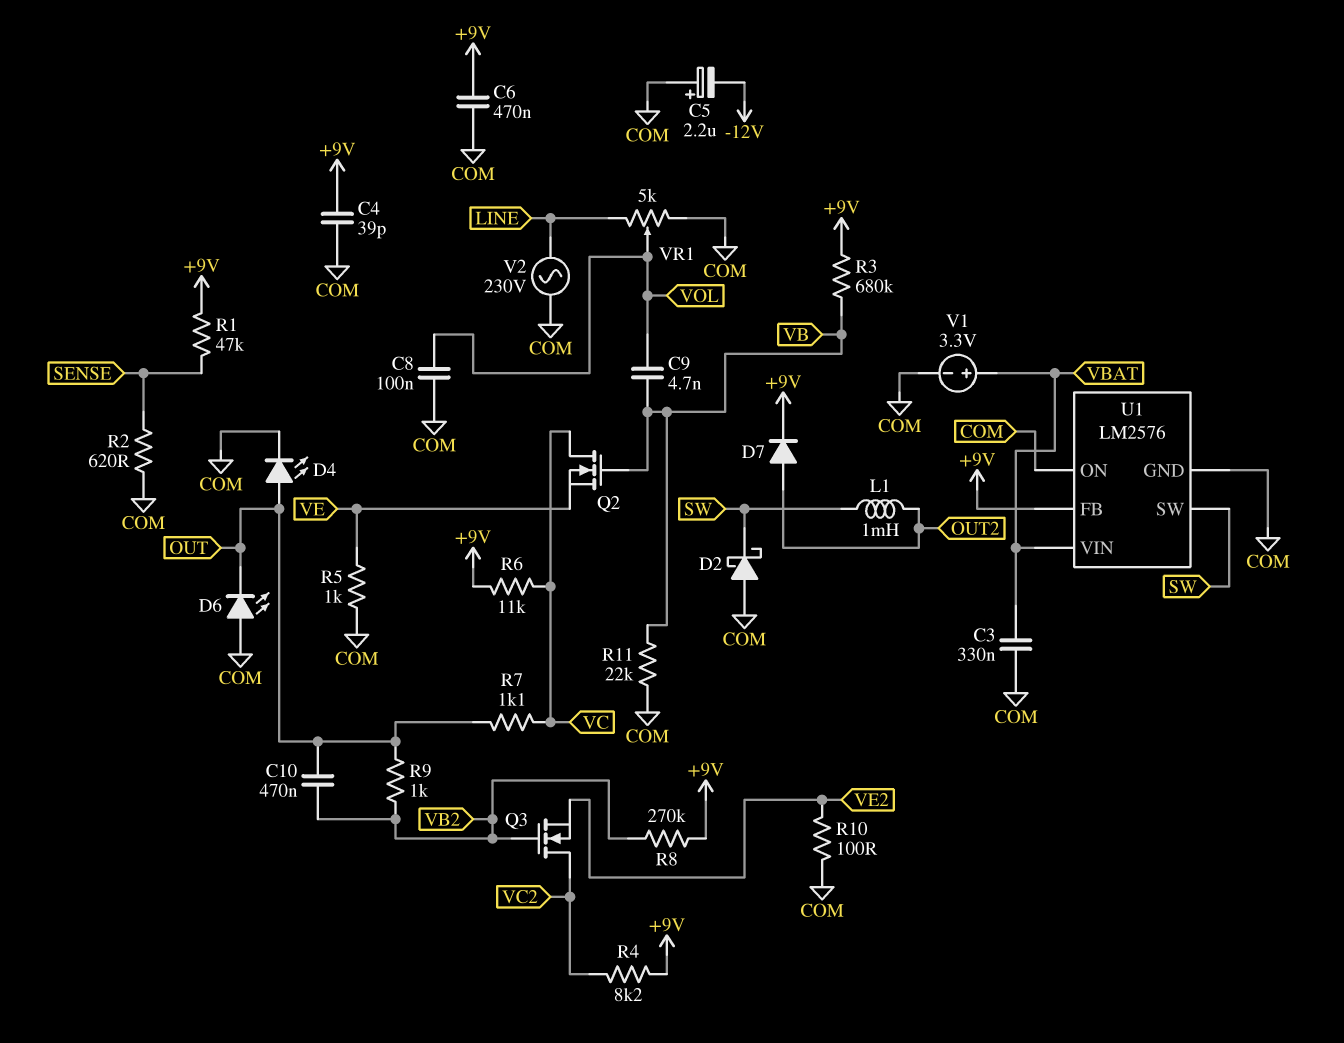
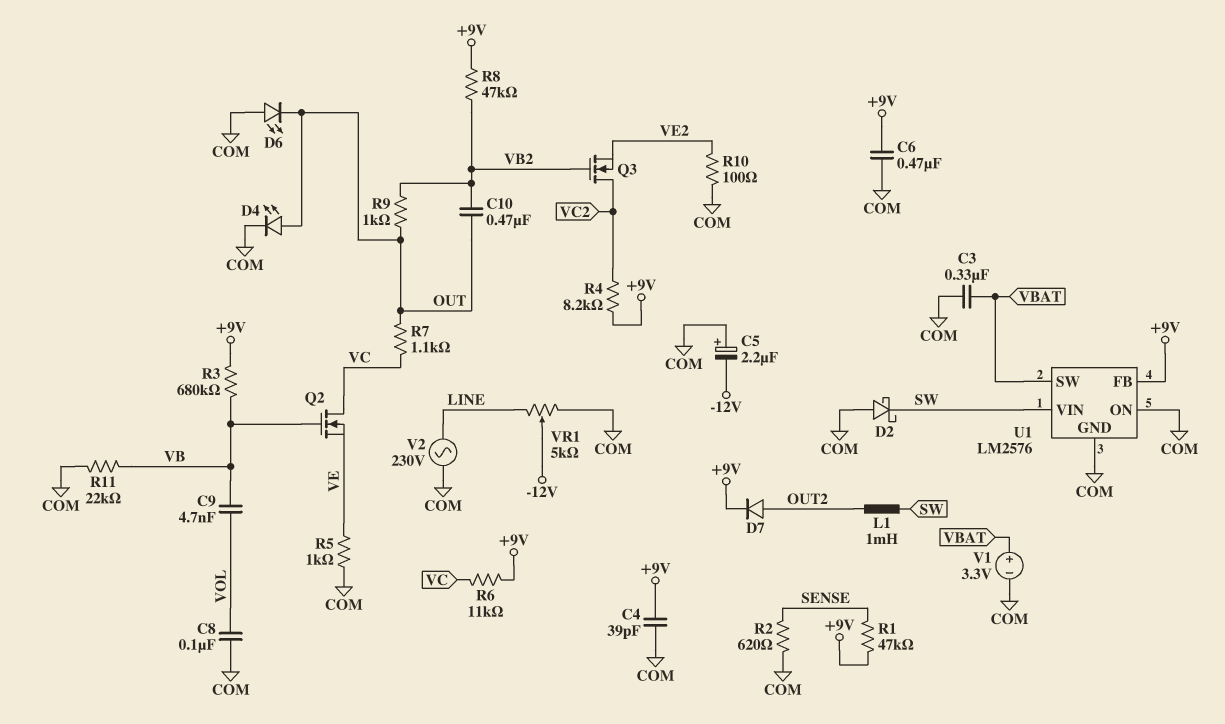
R8: 270k (+9V, VB2) -> 47k (+9V, VB2)
U1 pin SW: SW -> VBAT
U1 pin VIN: VBAT -> SW
VR1: 5k (COM, LINE, wiper VOL) -> 5k (COM, LINE, wiper -12V)

